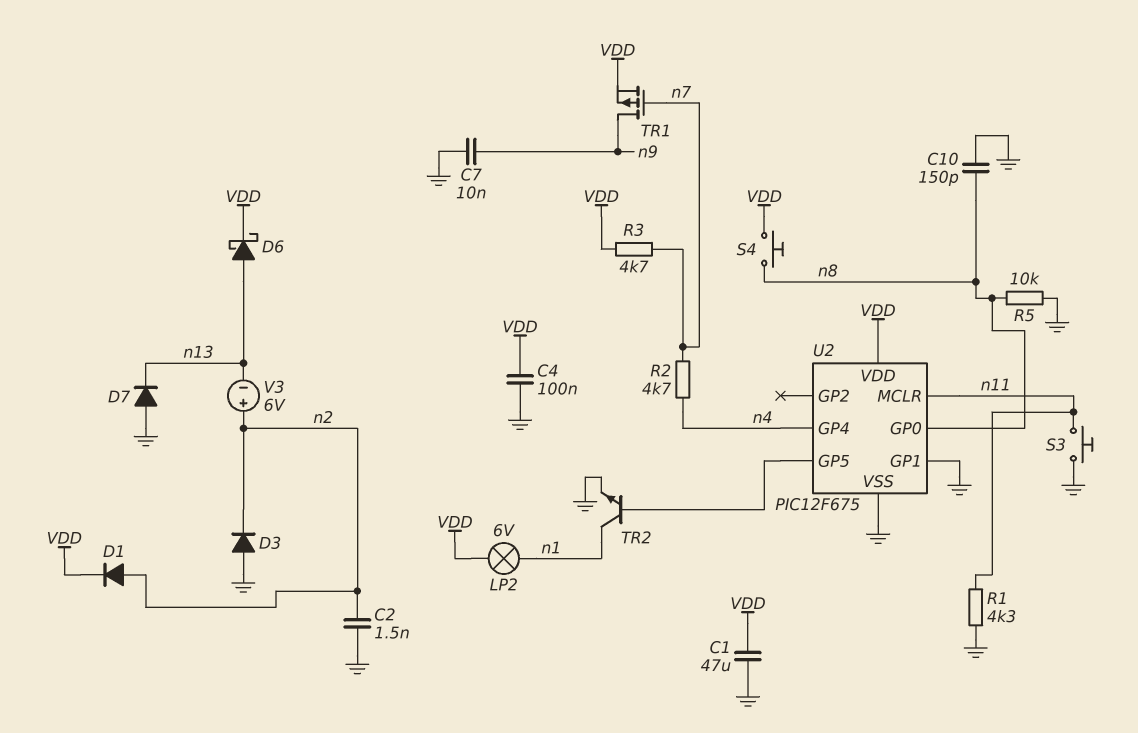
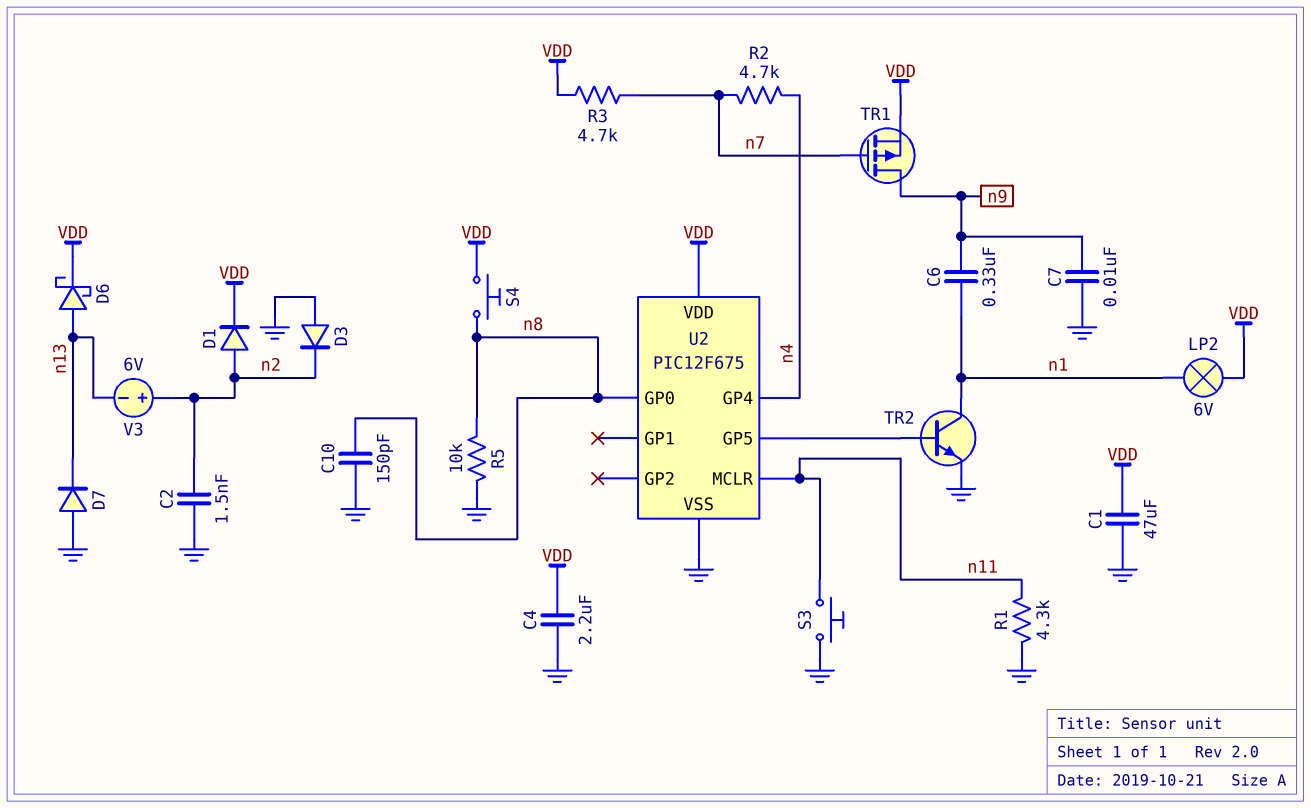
C4: 100nF (GND, VDD) -> 2.2uF (GND, VDD)
C6: none -> 330nF (n1, n9)
U2 pin GP1: GND -> none

